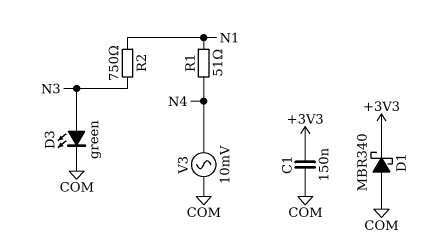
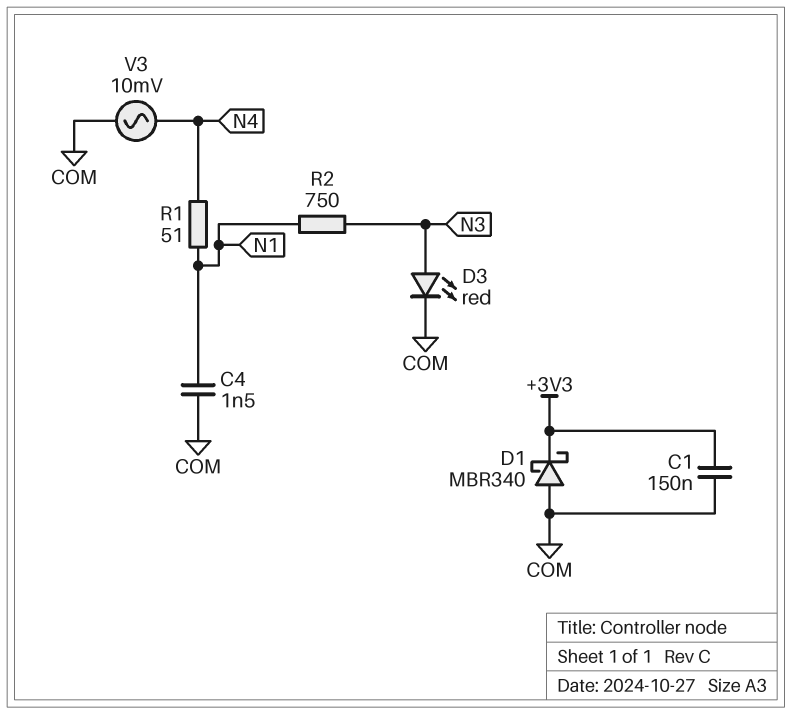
C4: none -> 1.5nF (COM, N1)
D3: LED green (A N3, K COM) -> LED red (A N3, K COM)

